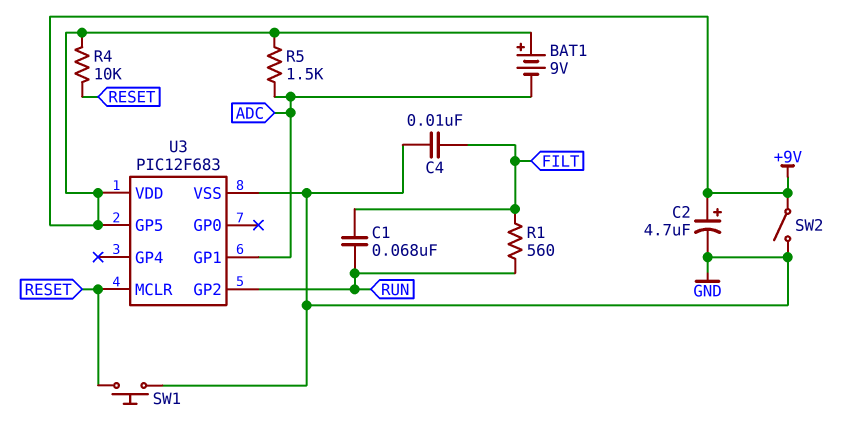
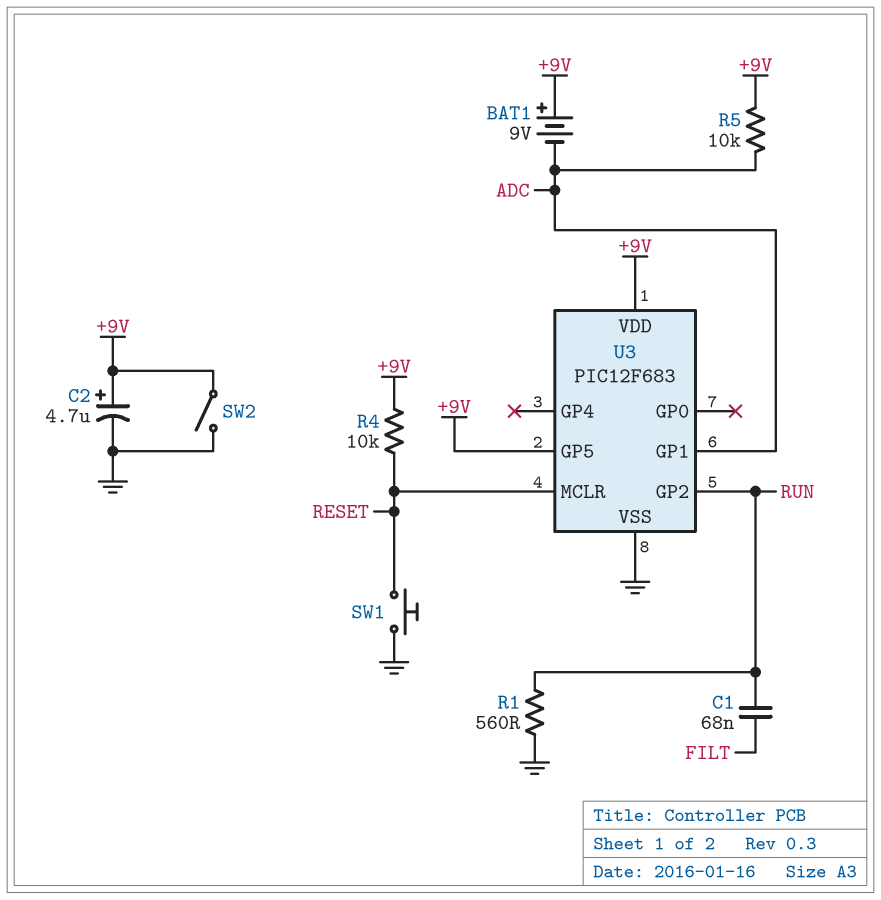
C4: 10nF (FILT, GND) -> none
R1: 560 (FILT, RUN) -> 560 (GND, RUN)
R5: 1.5k (+9V, ADC) -> 10k (+9V, ADC)

